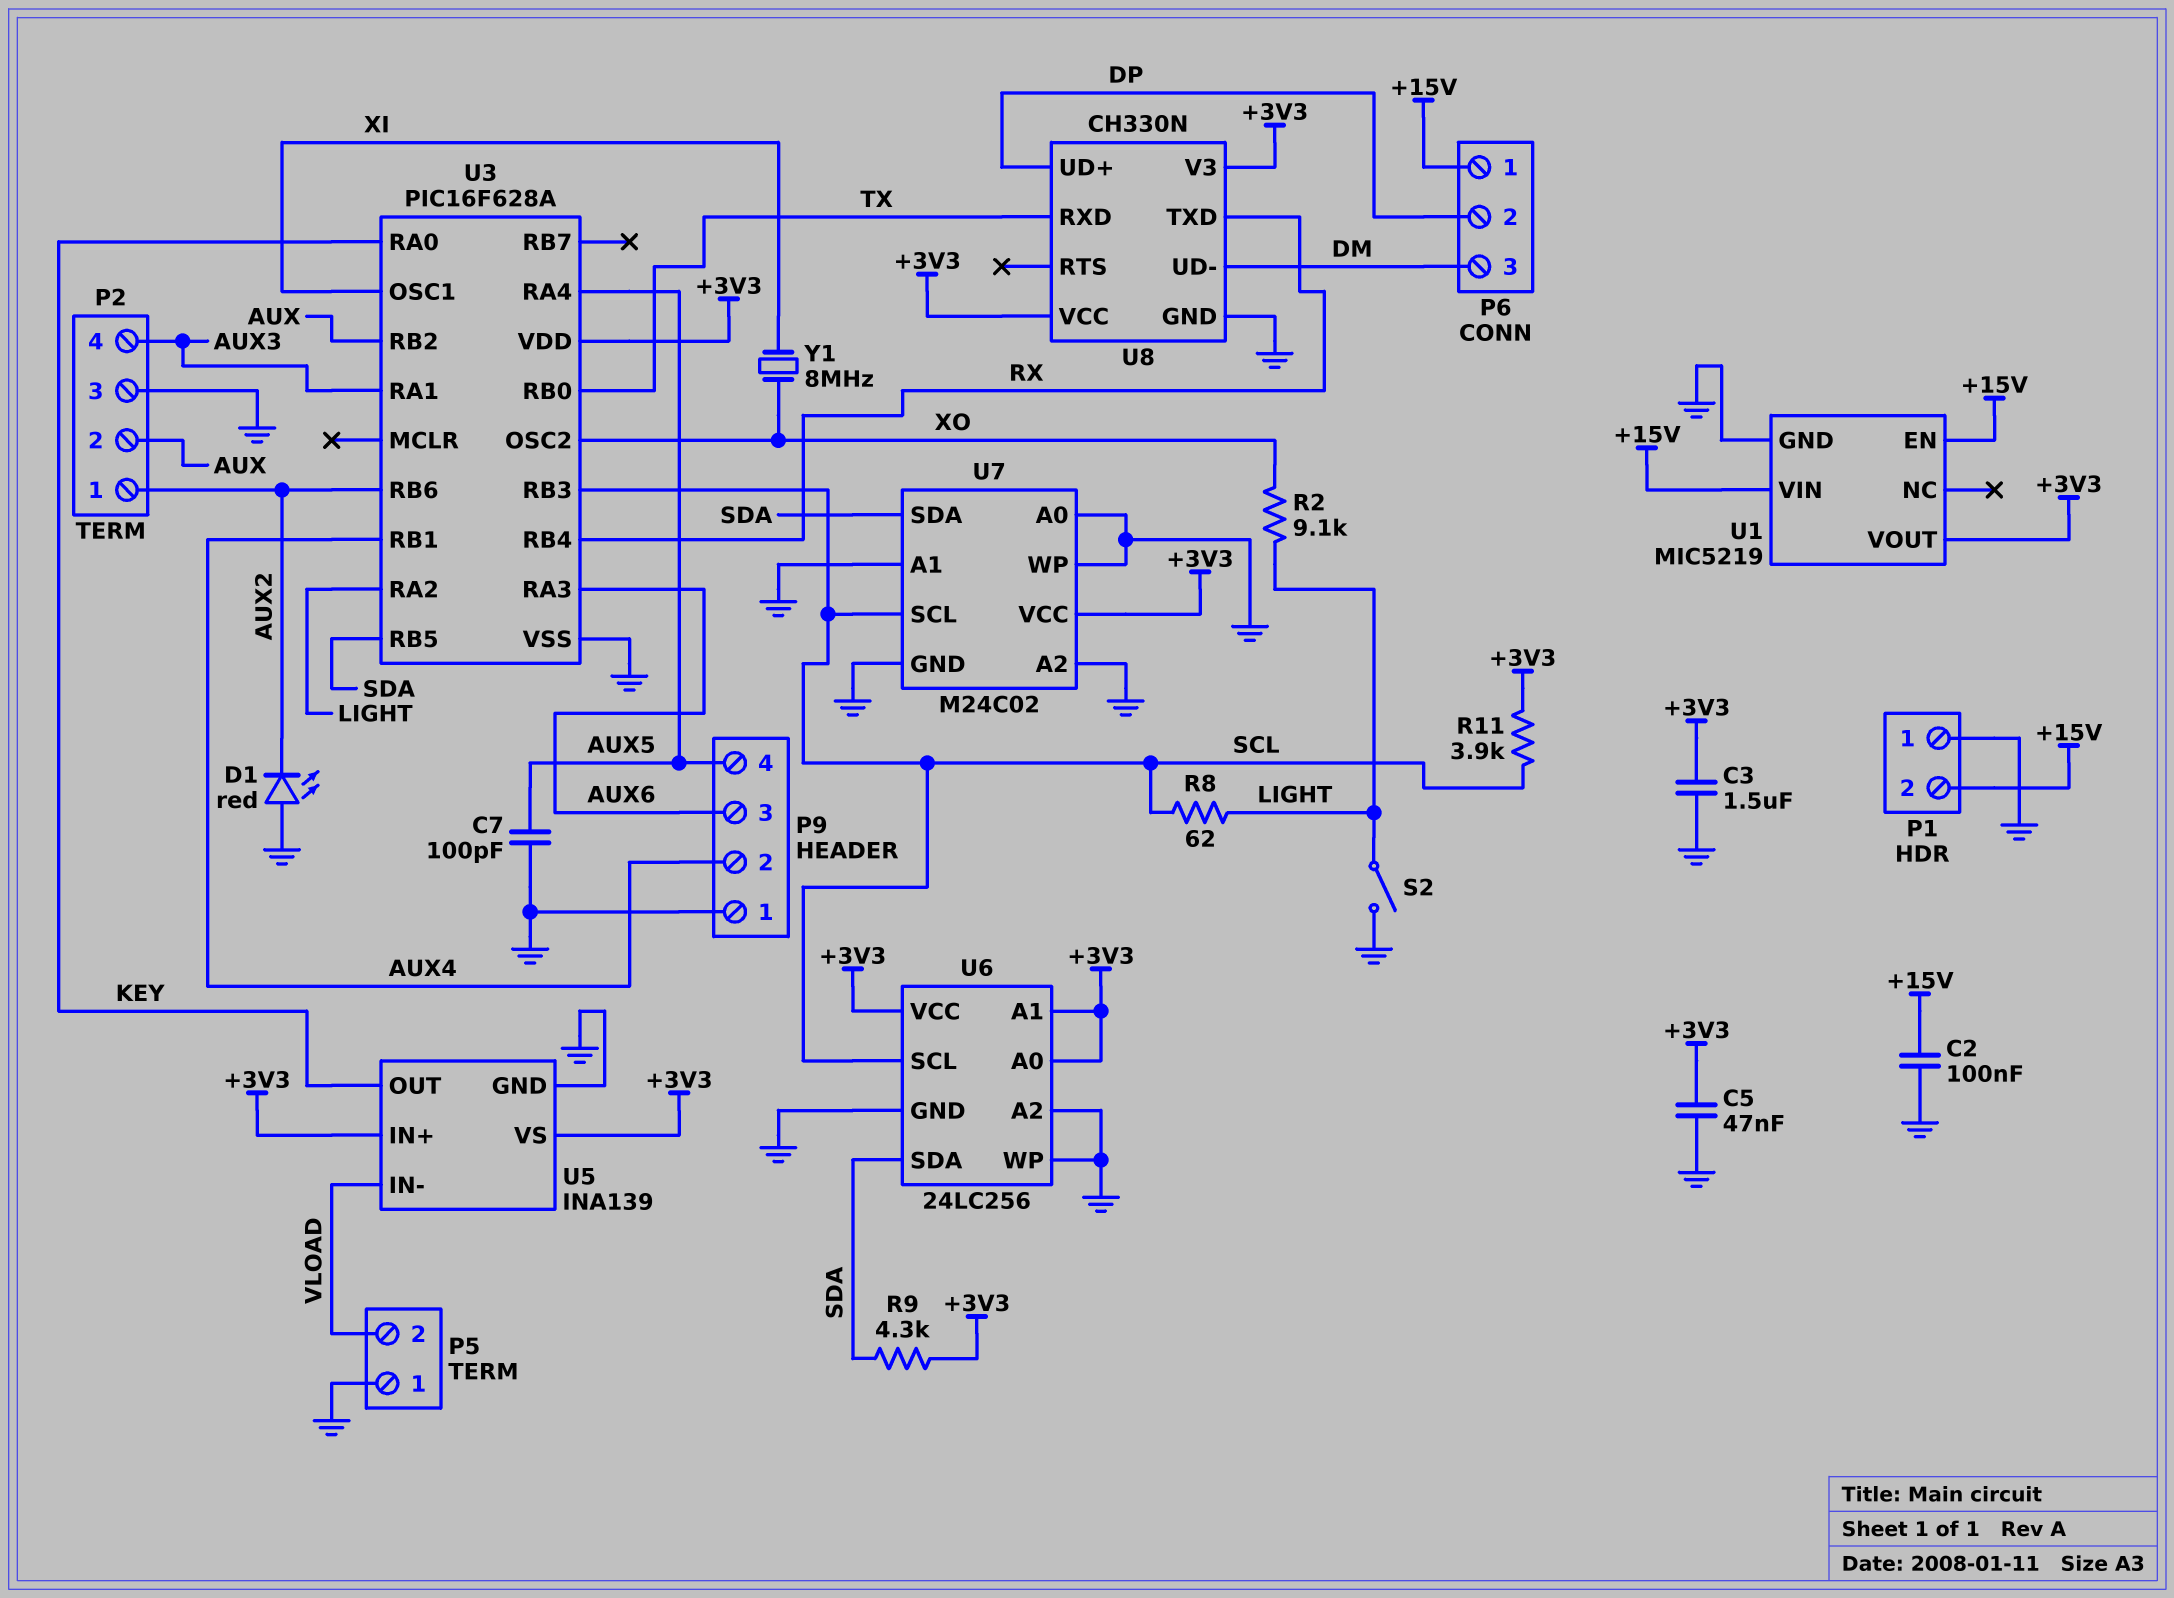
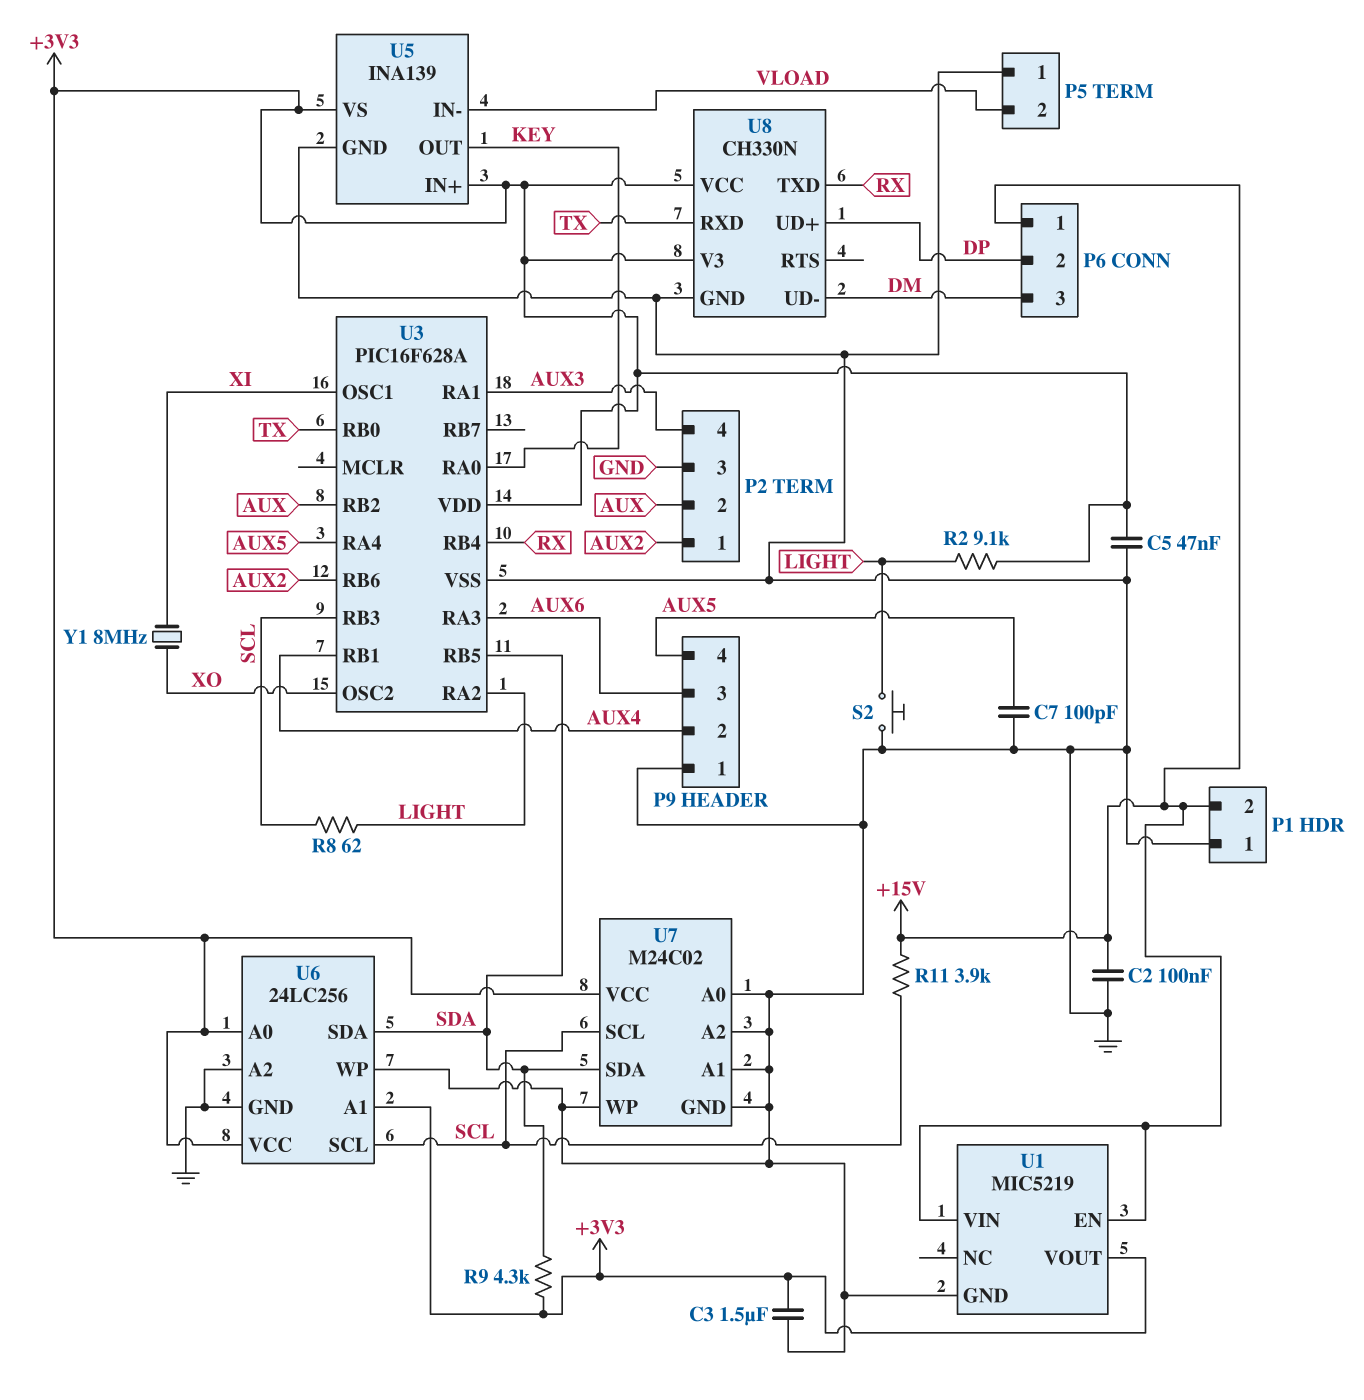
D1: LED red (A GND, K AUX2) -> none
R2: 9.1k (LIGHT, XO) -> 9.1k (+3V3, LIGHT)
R11: 3.9k (+3V3, SCL) -> 3.9k (+15V, SCL)
S2: switch (GND, LIGHT) -> button (GND, LIGHT)

